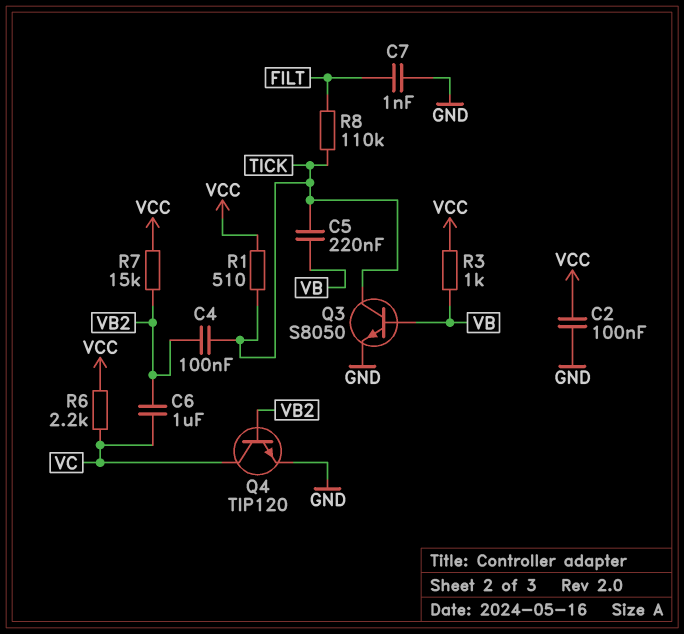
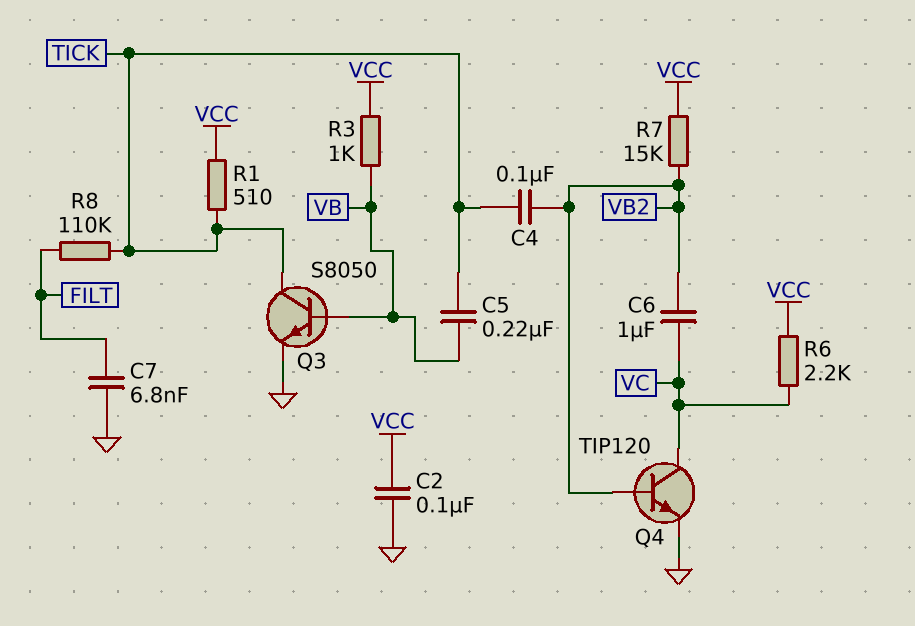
C7: 1nF (FILT, GND) -> 6.8nF (FILT, GND)

